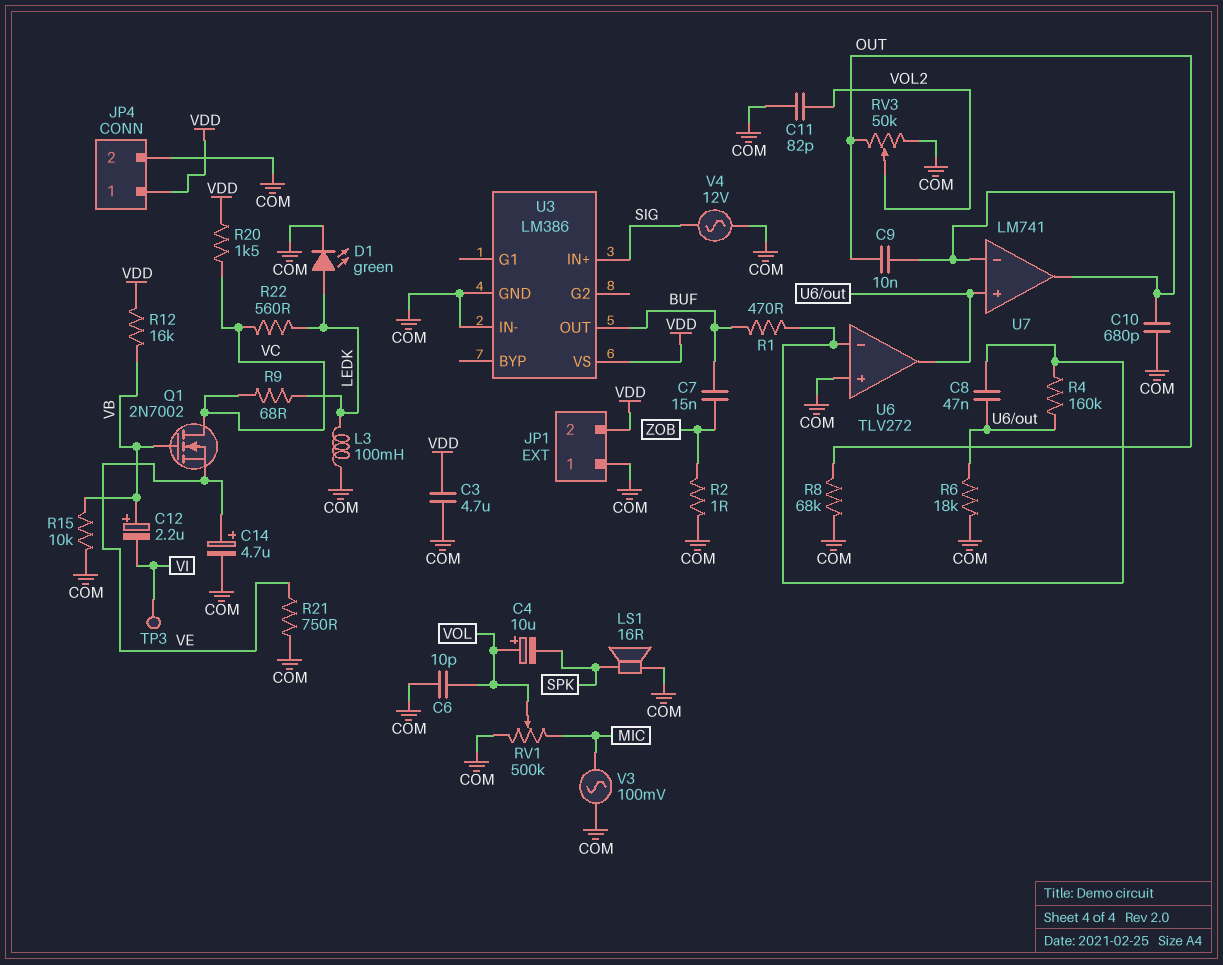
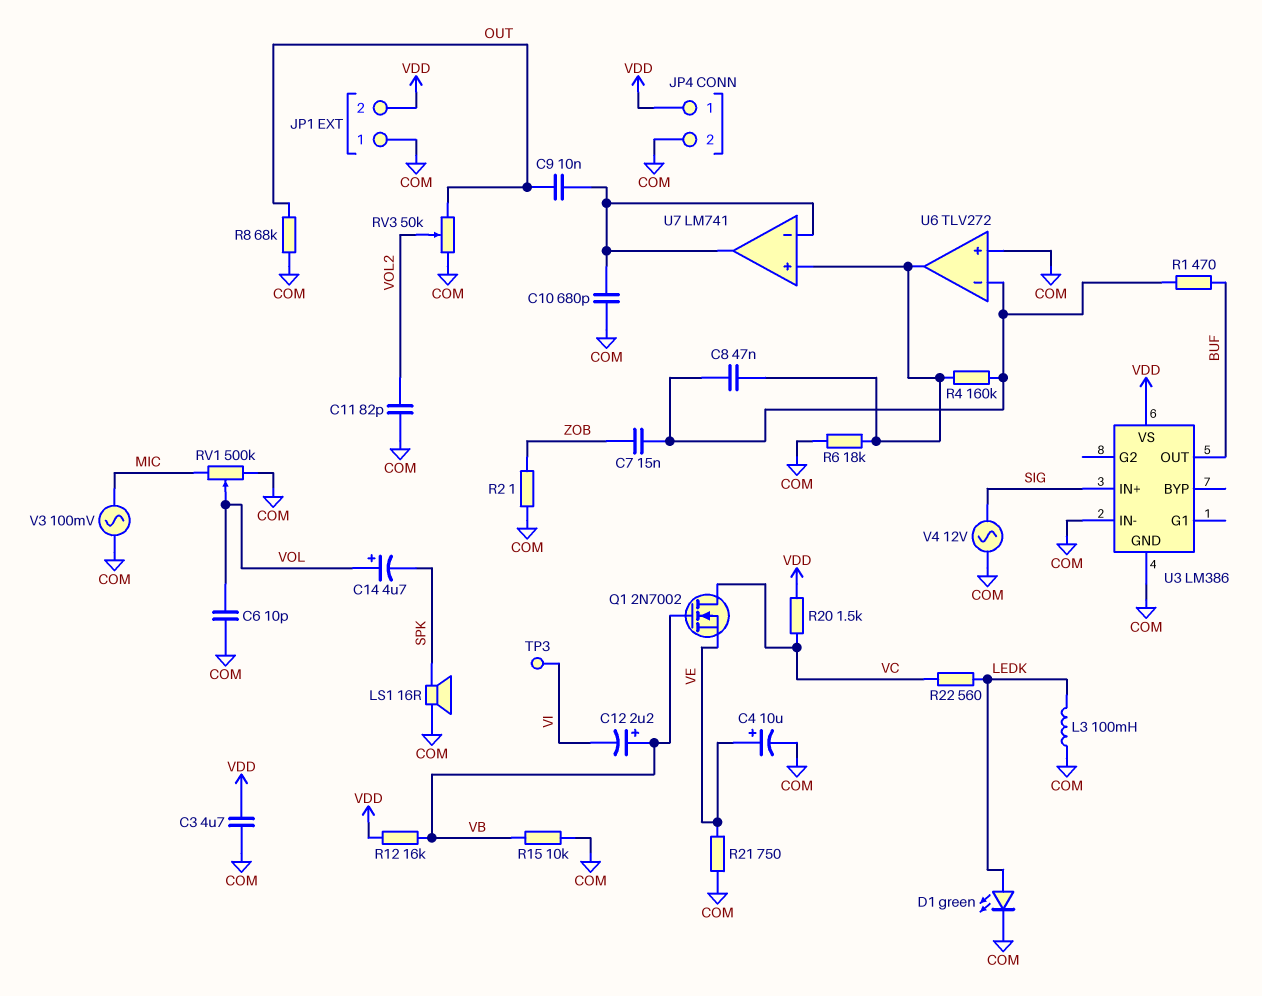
C4: 10uF (plus VOL, minus SPK) -> 10uF (plus VE, minus COM)
C7: 15nF (BUF, ZOB) -> 15nF (U6/in-, ZOB)
C14: 4.7uF (plus VE, minus COM) -> 4.7uF (plus VOL, minus SPK)
R9: 68 (LEDK, VC) -> none

